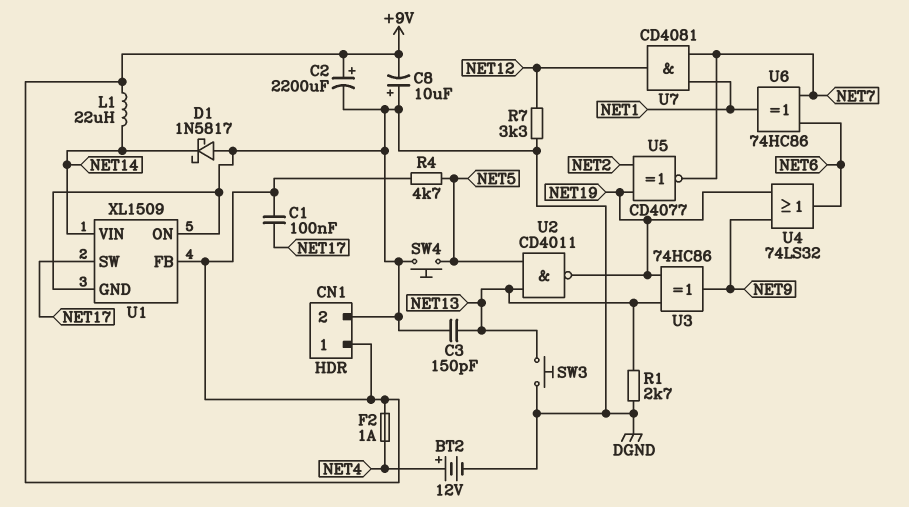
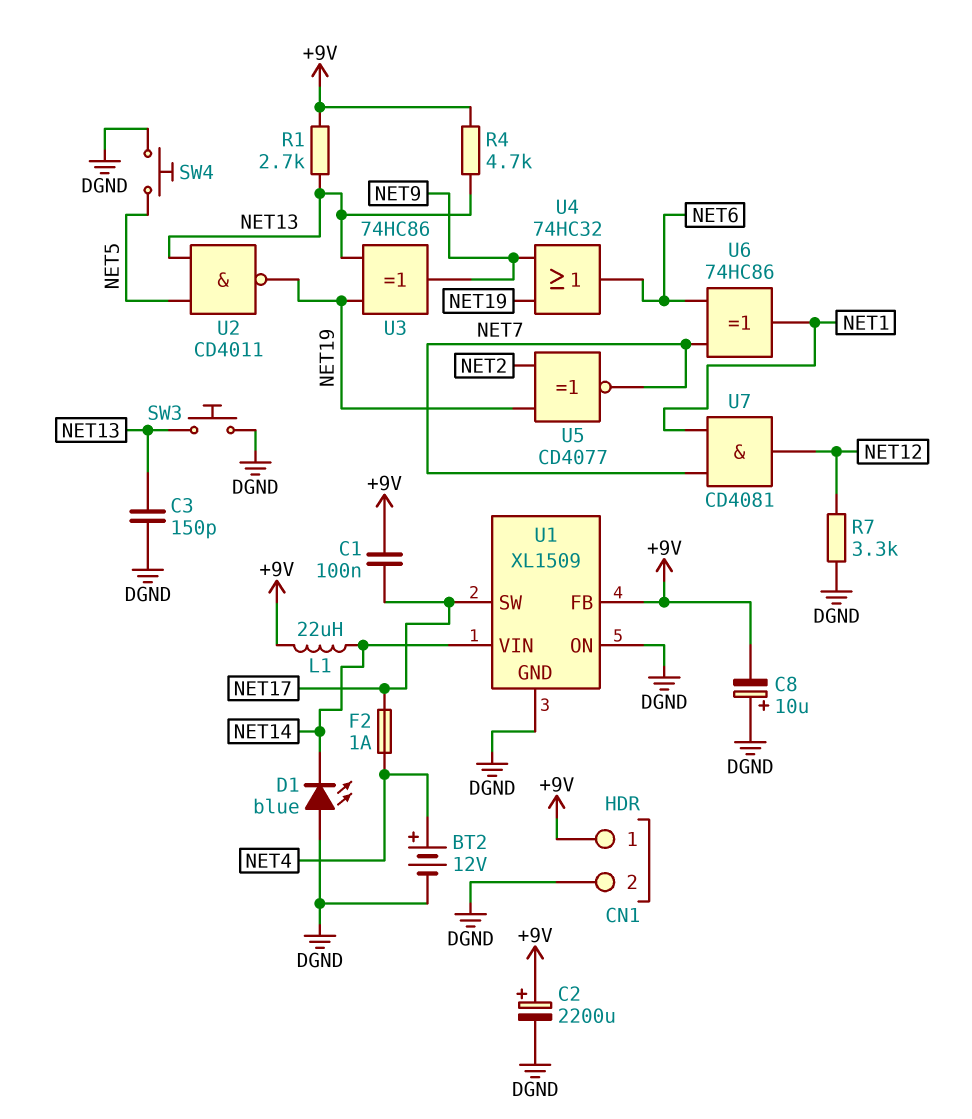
D1: schottky 1N5817 (A DGND, K NET14) -> LED blue (A DGND, K NET14)
F2: 1A (+9V, NET4) -> 1A (NET4, NET17)
R1: 2.7k (DGND, NET13) -> 2.7k (+9V, NET13)
R4: 4.7k (+9V, NET5) -> 4.7k (+9V, NET13)
U4: OR 74LS32 (in NET9, in NET19, out NET6) -> OR 74HC32 (in NET9, in NET19, out NET6)

